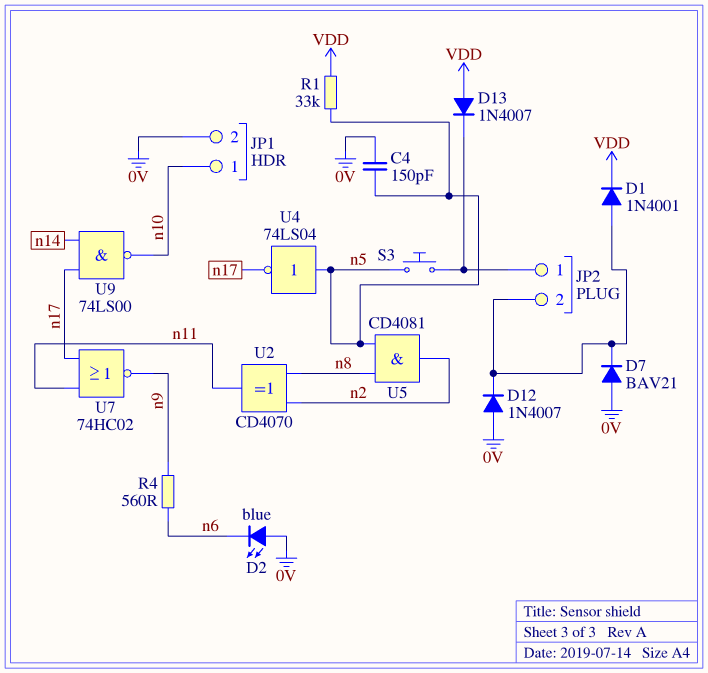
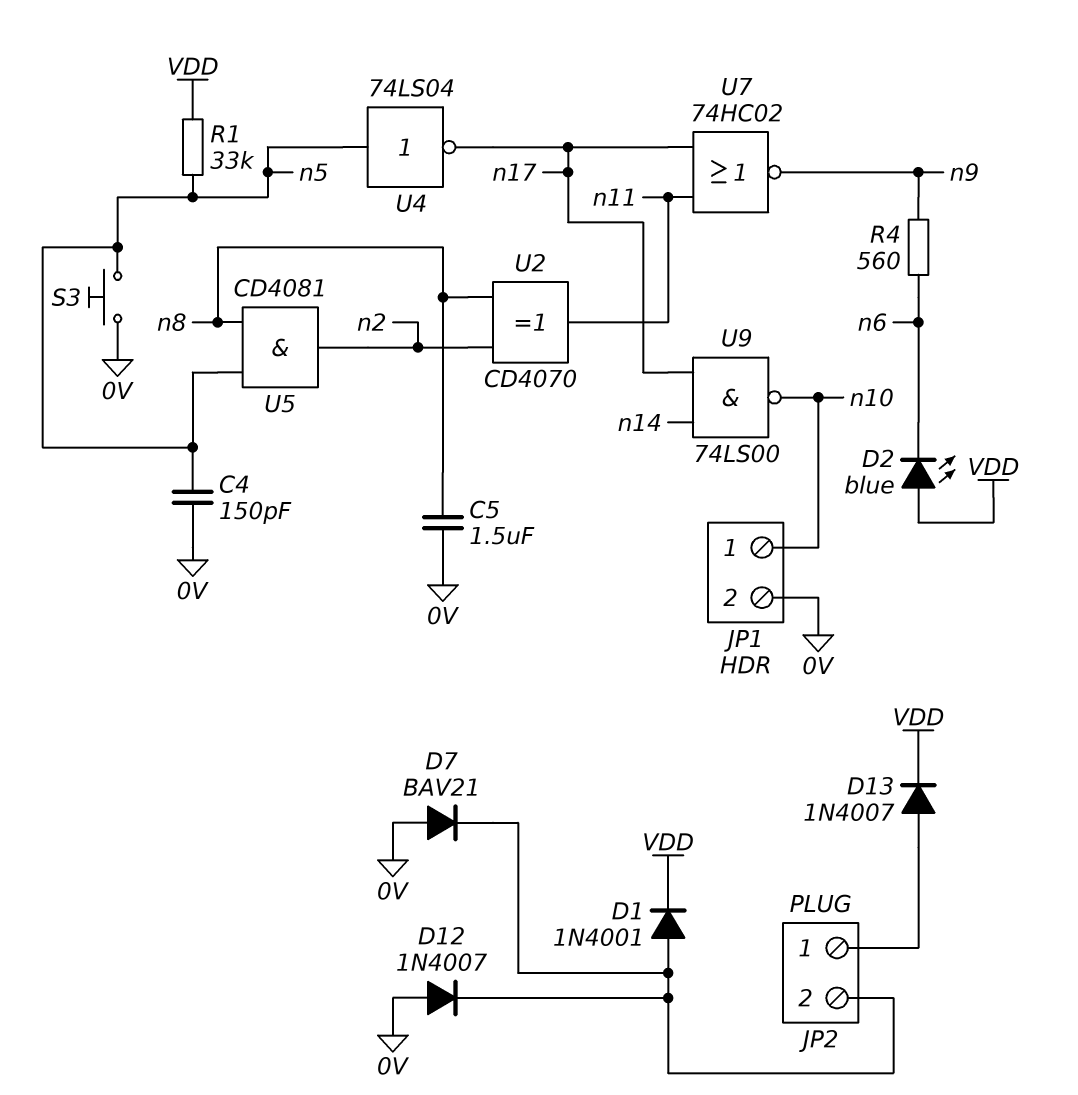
C5: none -> 1.5uF (0V, n8)
D2: LED blue (A 0V, K n6) -> LED blue (A VDD, K n6)
D13: diode 1N4007 (A VDD, K JP2/1) -> diode 1N4007 (A JP2/1, K VDD)
S3: button (JP2/1, n5) -> button (0V, n5)

